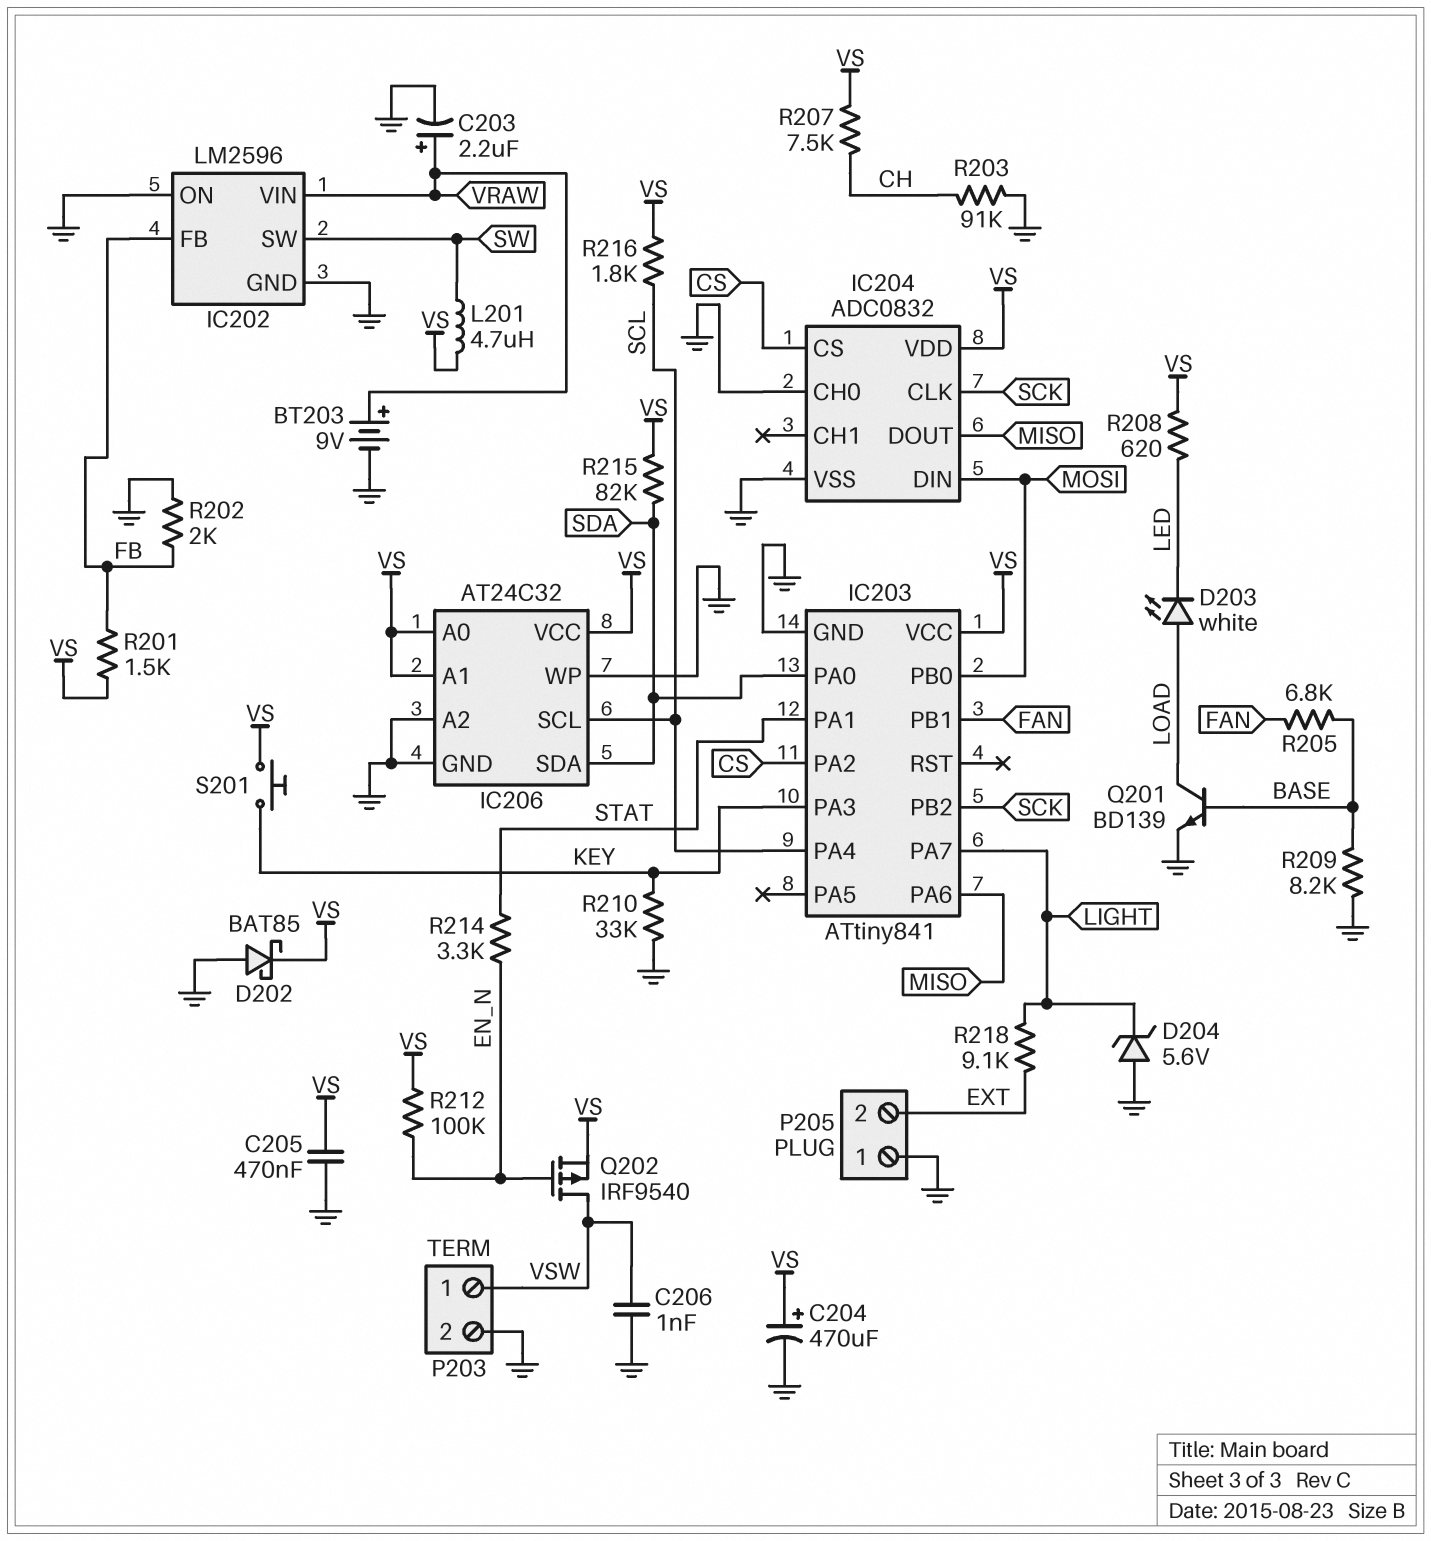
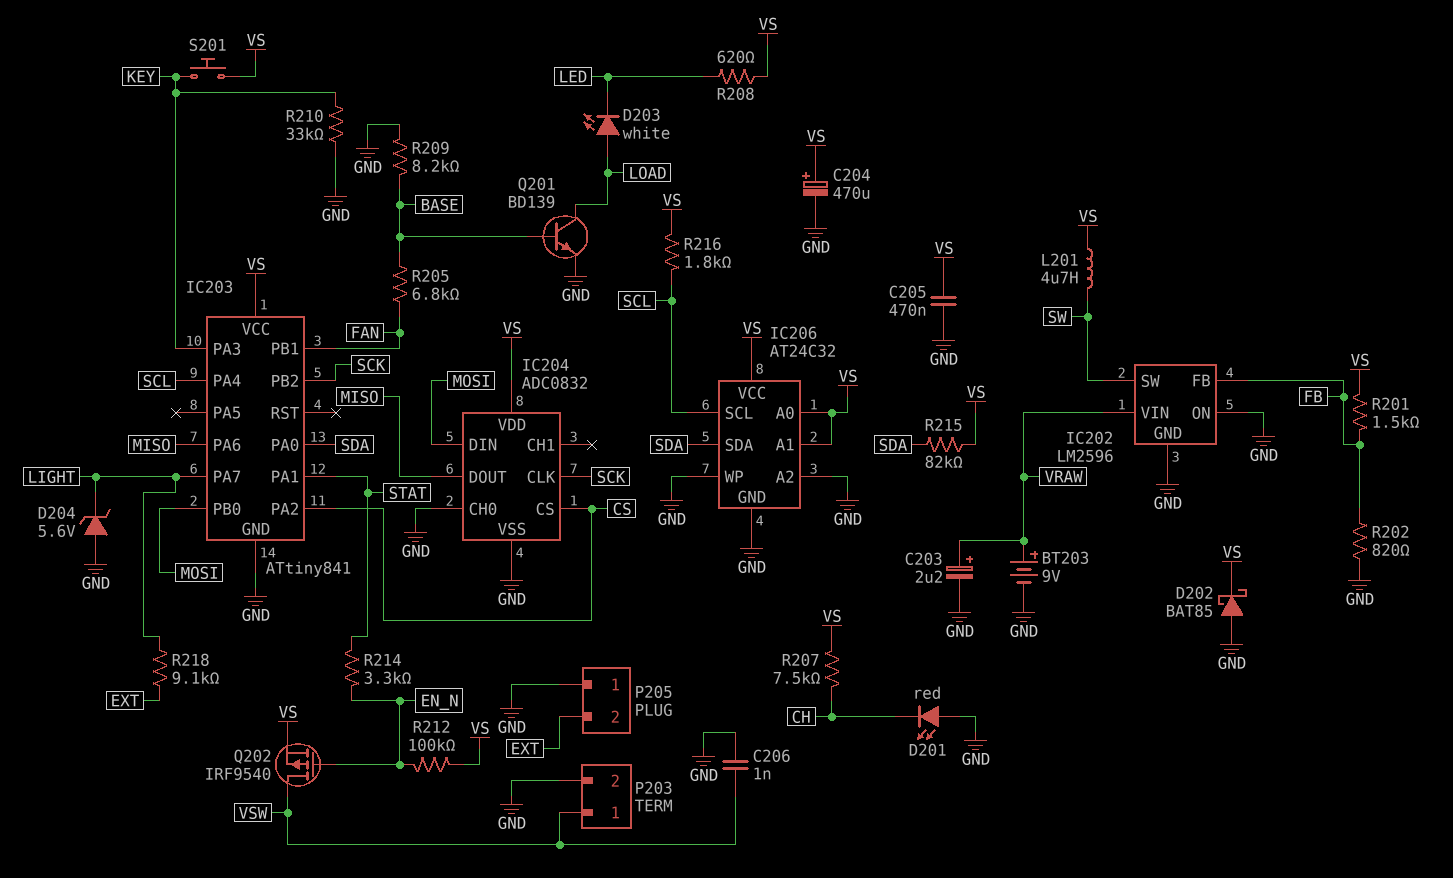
D201: none -> LED red (A GND, K CH)
R202: 2k (FB, GND) -> 820 (FB, GND)
R203: 91k (CH, GND) -> none

